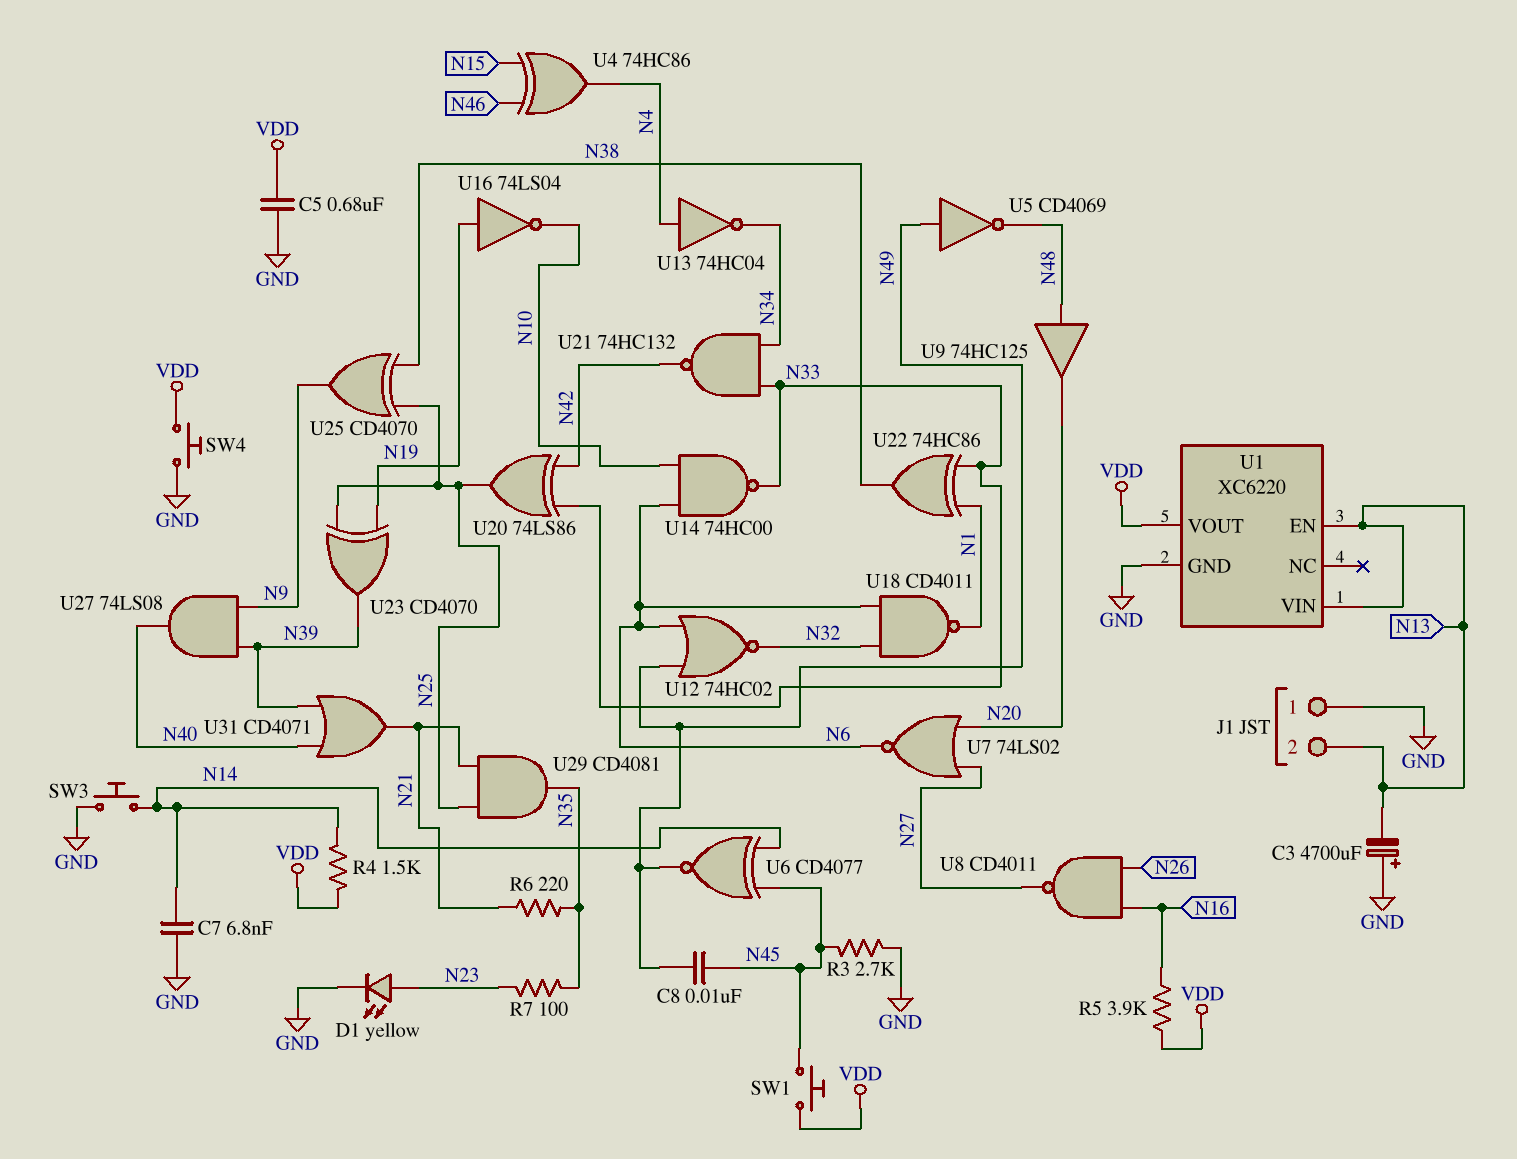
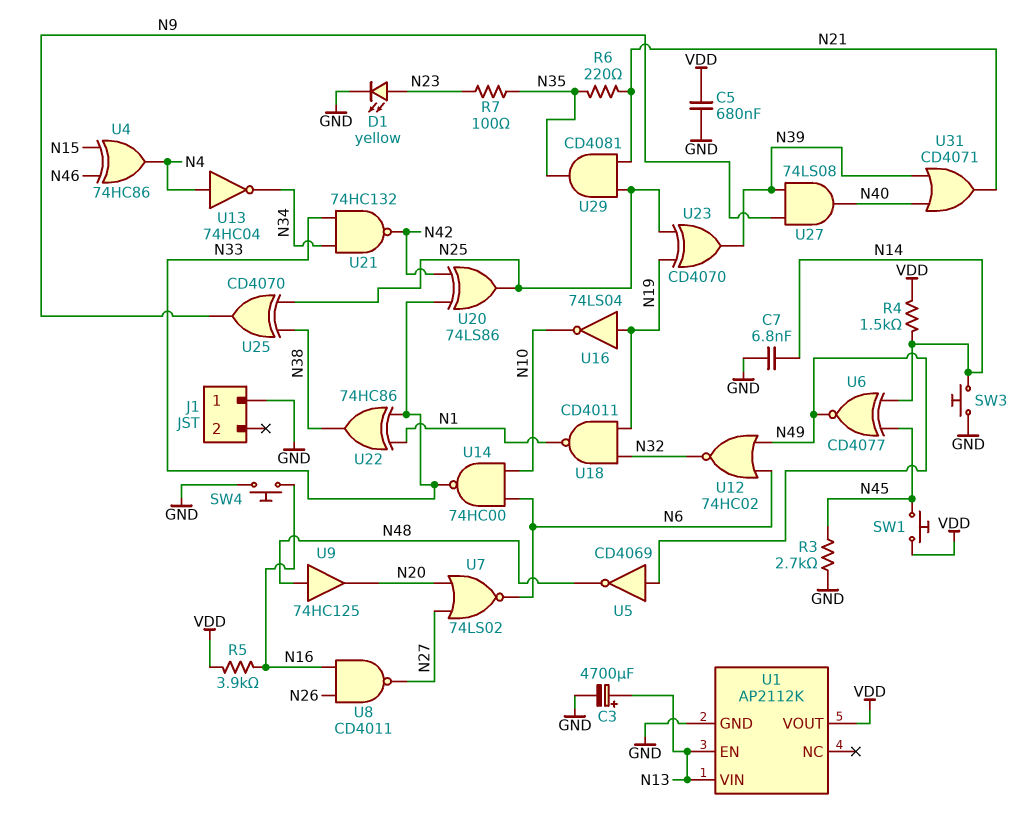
C3: 4700uF (plus GND, minus N13) -> 4700uF (plus N13, minus GND)
C8: 10nF (N45, N49) -> none
J1 pin 2: N13 -> none
SW4: button (GND, VDD) -> button (GND, N16)
U1: XC6220 -> AP2112K
U18: NAND CD4011 (in N6, in N32, out N1) -> NAND CD4011 (in N19, in N32, out N1)

